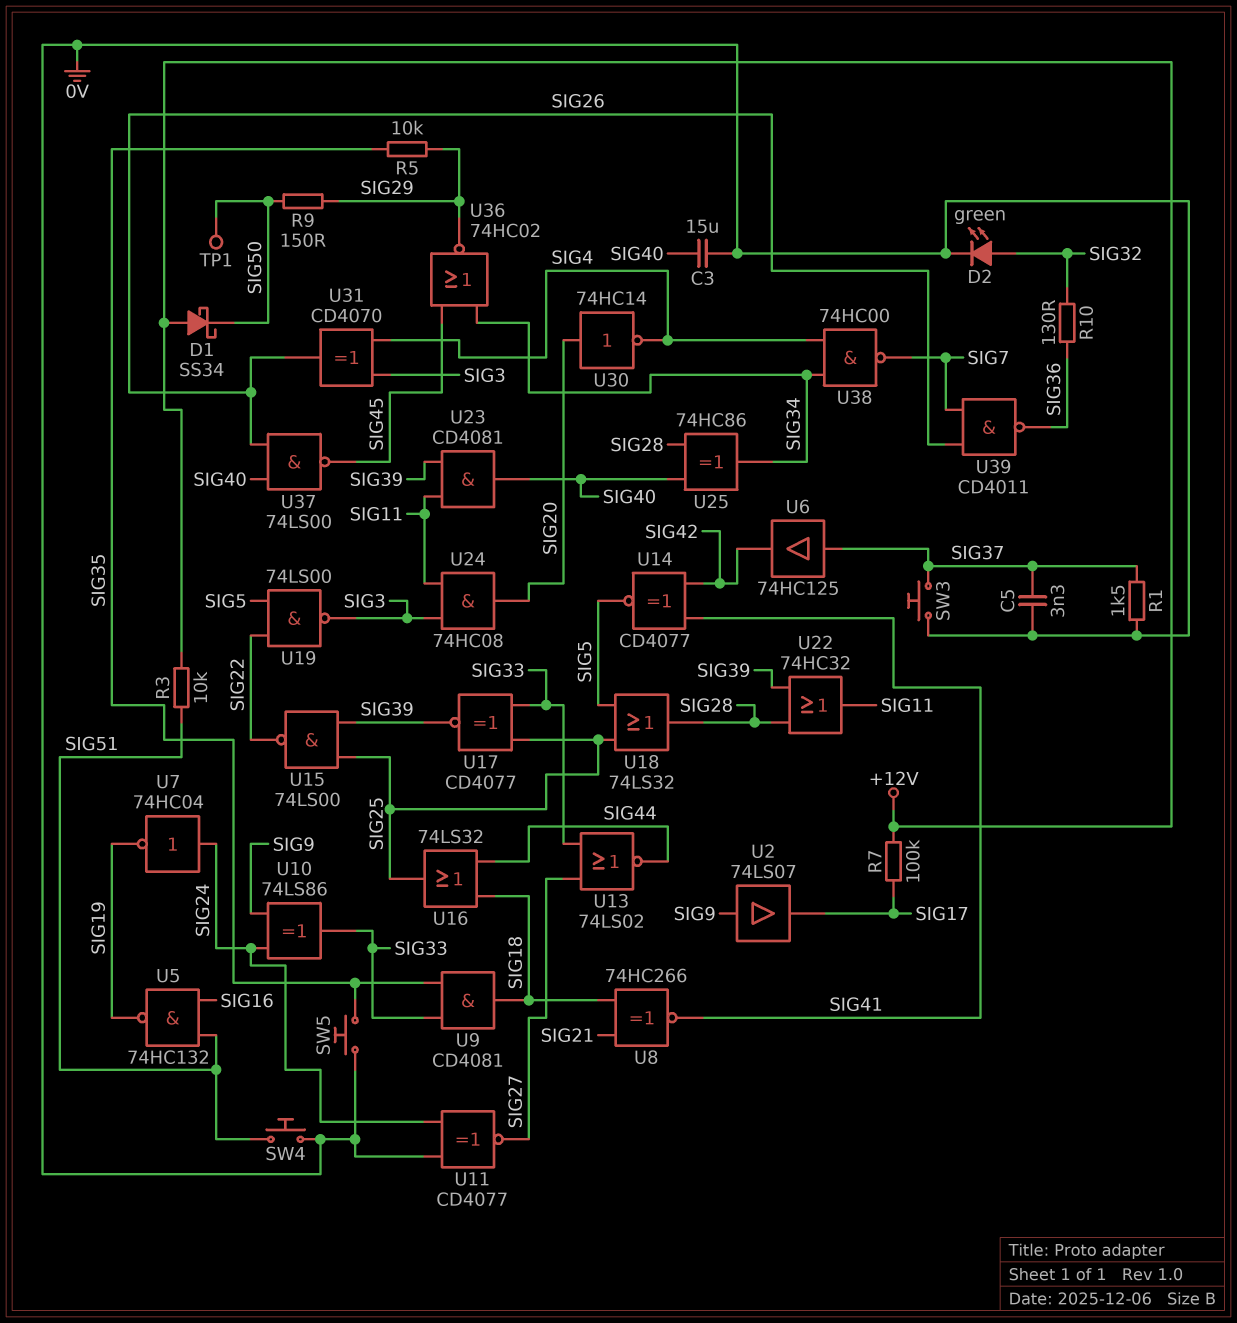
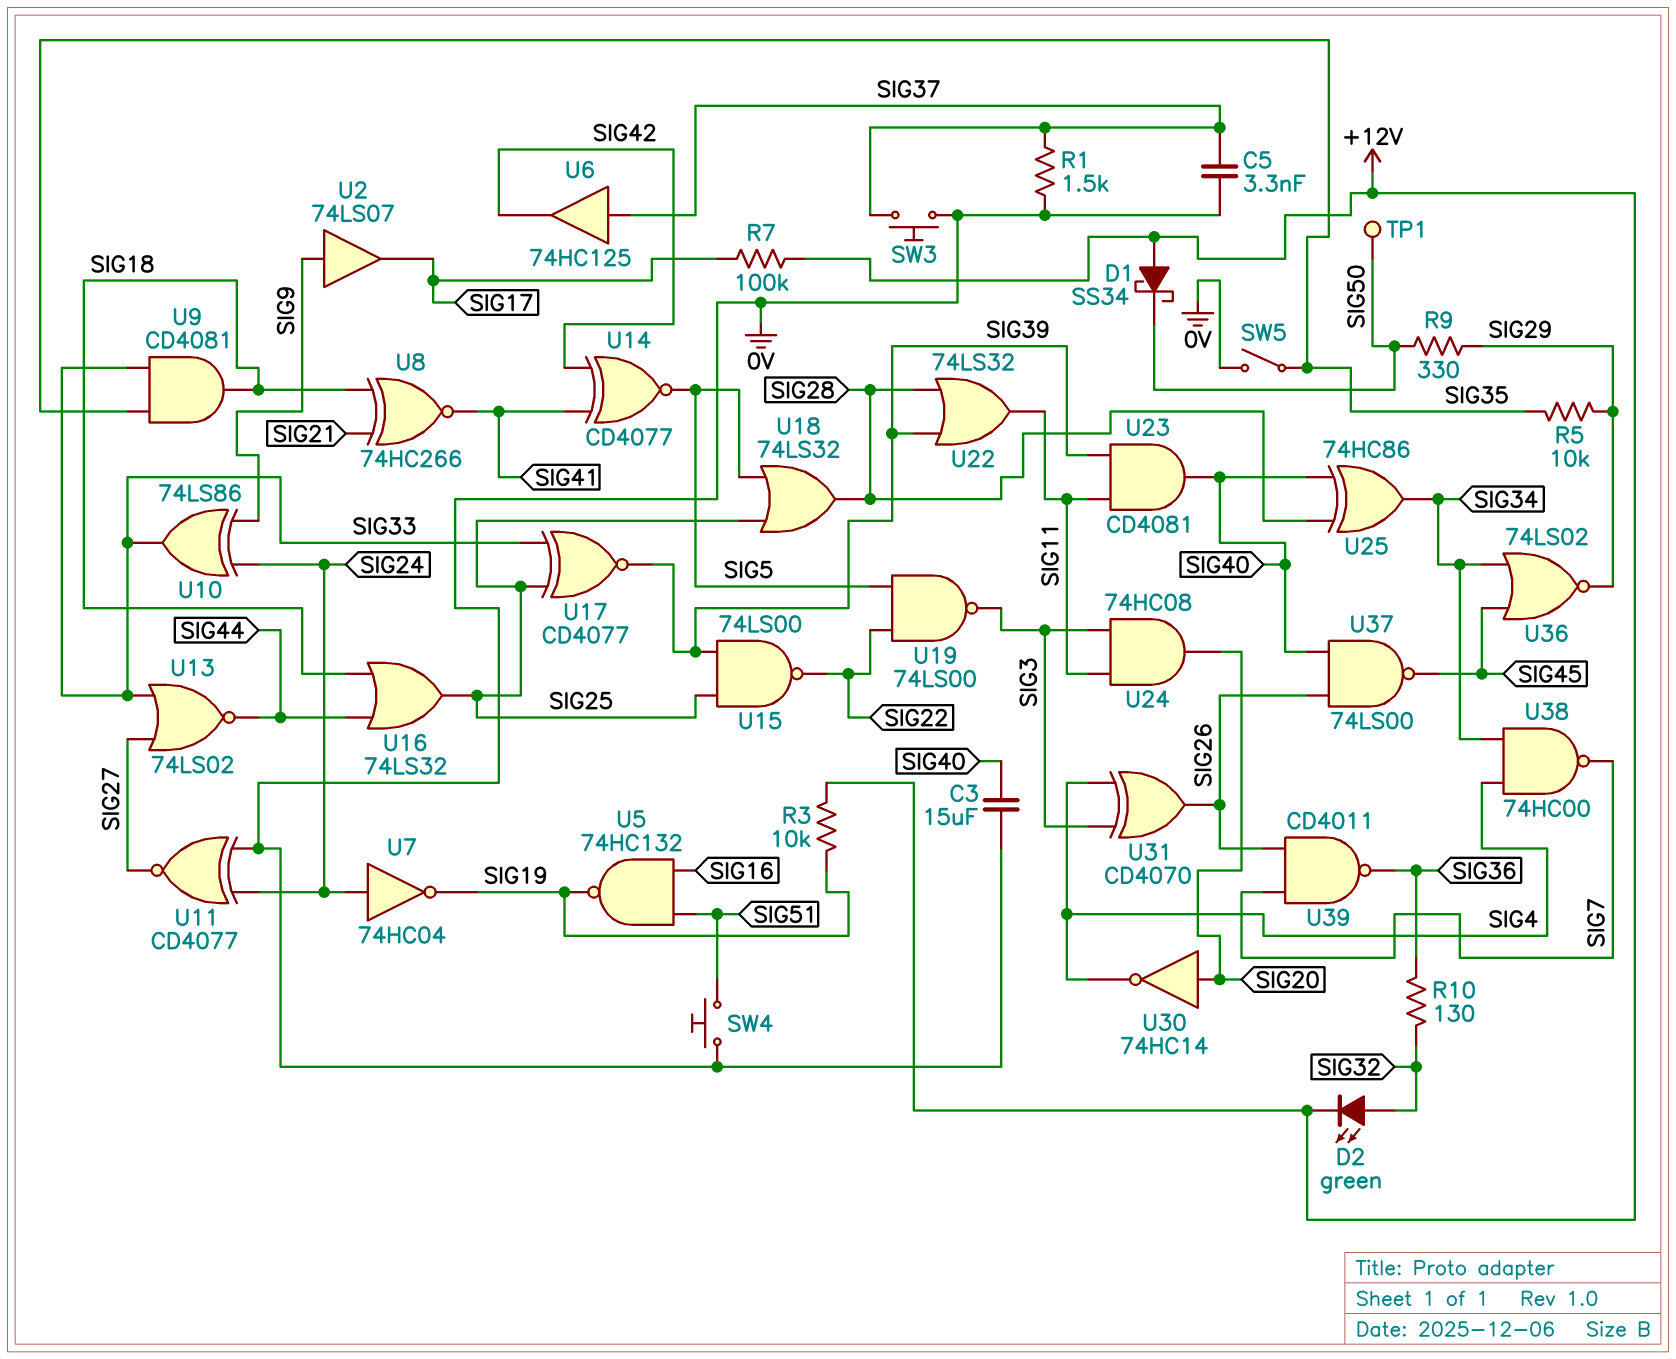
D2: LED green (A SIG32, K 0V) -> LED green (A SIG32, K +12V)
R3: 10k (+12V, SIG51) -> 10k (+12V, SIG19)
R9: 150 (SIG29, SIG50) -> 330 (SIG29, SIG50)
SW5: button (0V, SIG35) -> switch (0V, SIG35)
U22: OR 74HC32 (in SIG28, in SIG39, out SIG11) -> OR 74LS32 (in SIG28, in SIG39, out SIG11)
U36: NOR 74HC02 (in SIG34, in SIG45, out SIG29) -> NOR 74LS02 (in SIG34, in SIG45, out SIG29)

